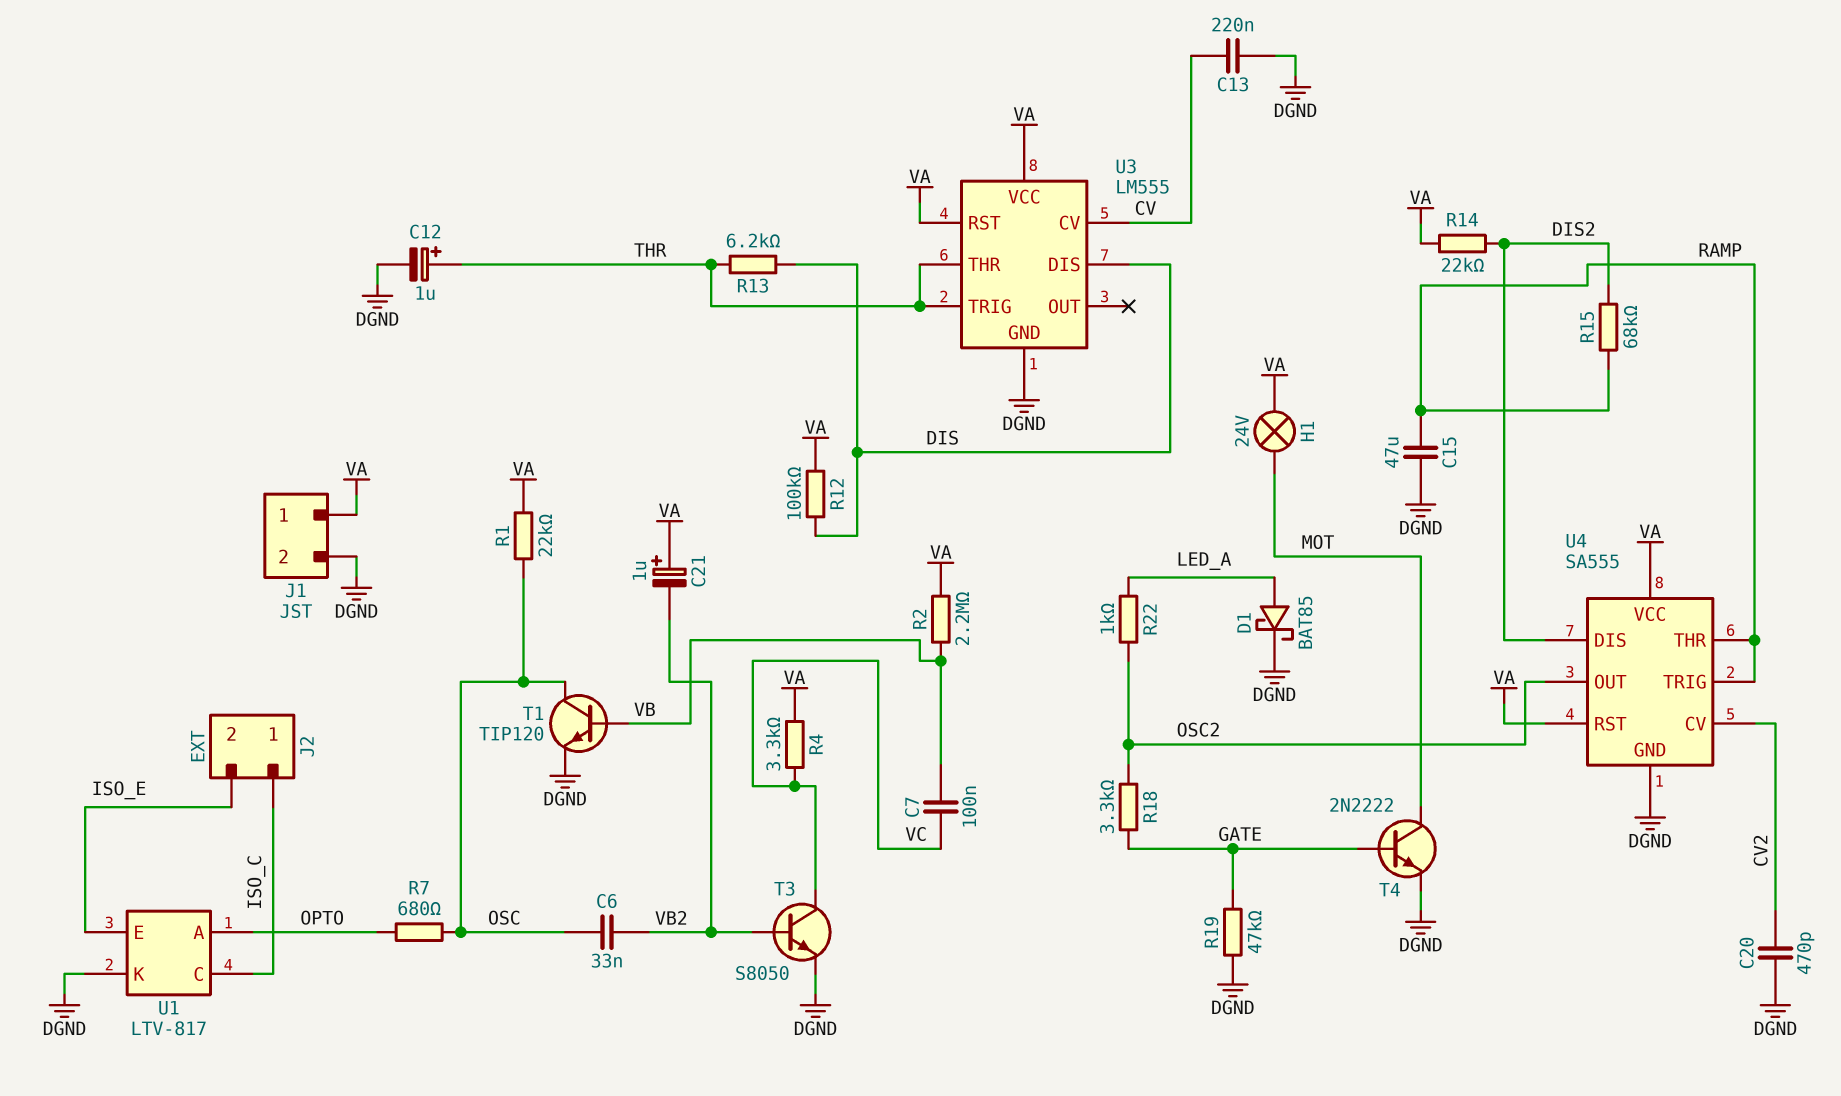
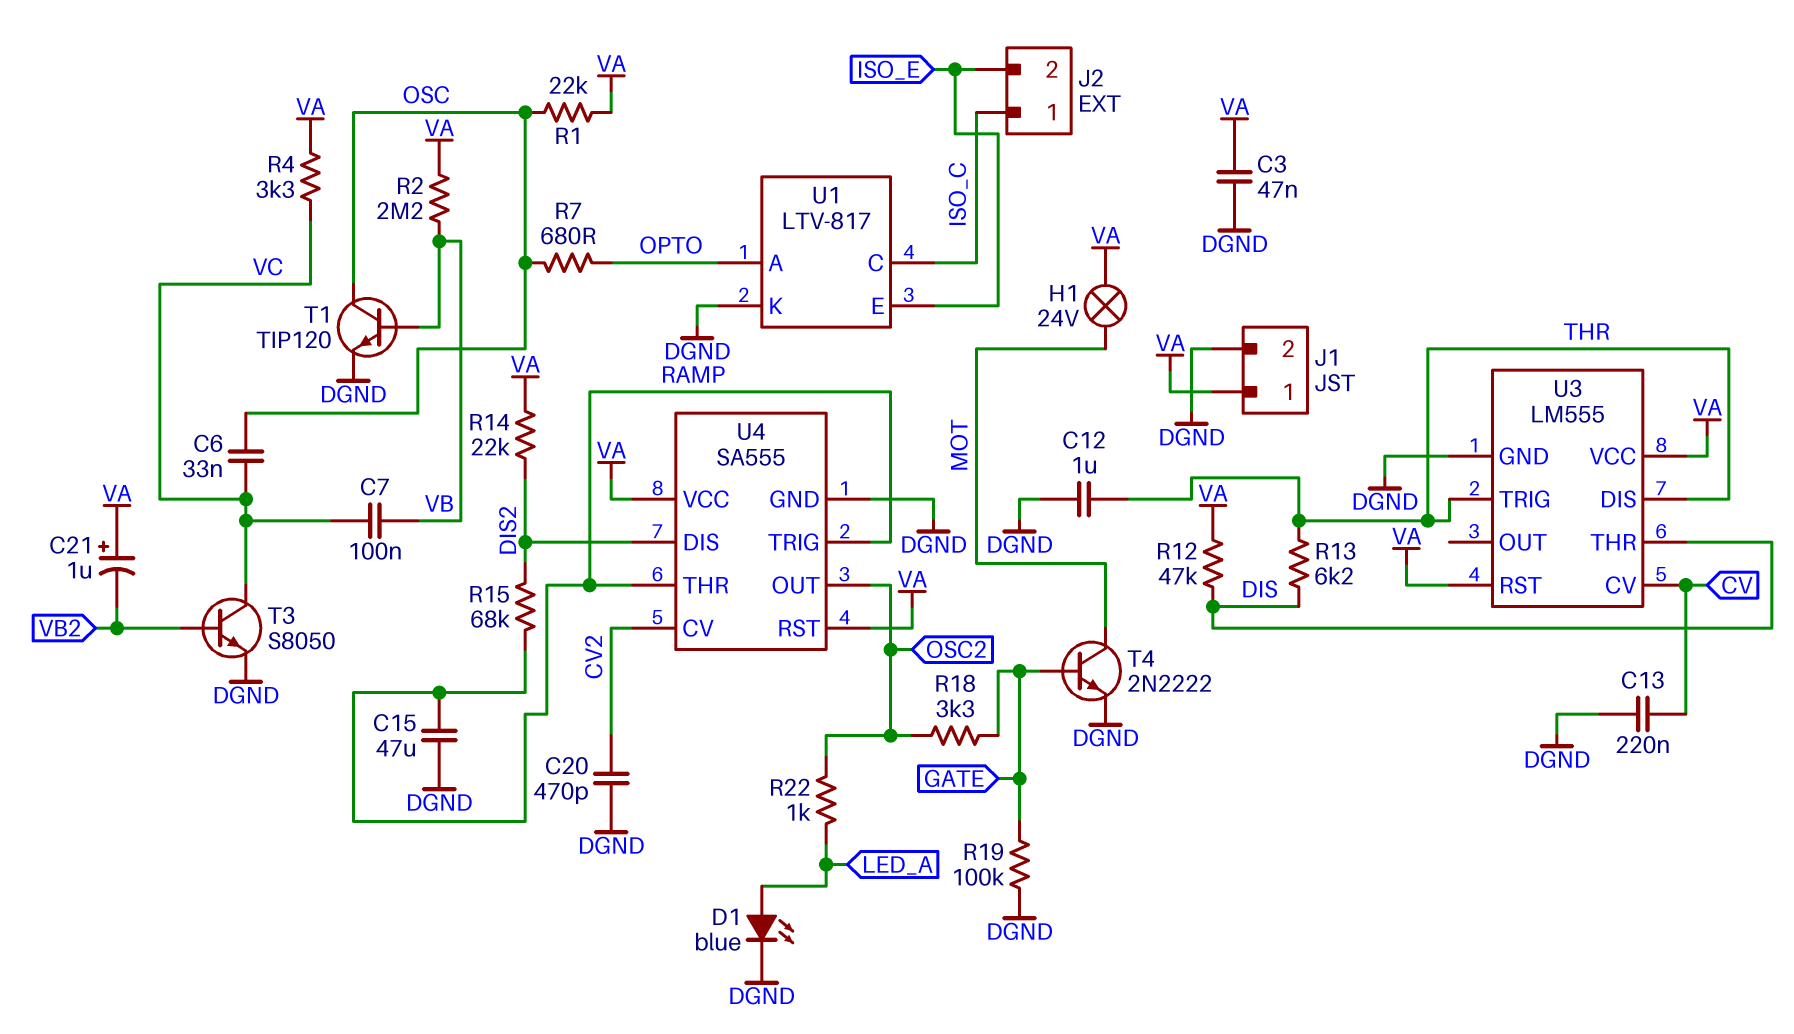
C3: none -> 47nF (DGND, VA)
C6: 33nF (OSC, VB2) -> 33nF (OSC, VC)
C12: 1uF (plus THR, minus DGND) -> 1uF (DGND, THR)
D1: schottky BAT85 (A LED_A, K DGND) -> LED blue (A LED_A, K DGND)
R12: 100k (DIS, VA) -> 47k (DIS, VA)
R19: 47k (DGND, GATE) -> 100k (DGND, GATE)
U3 pin DIS: DIS -> THR
U3 pin THR: THR -> DIS

